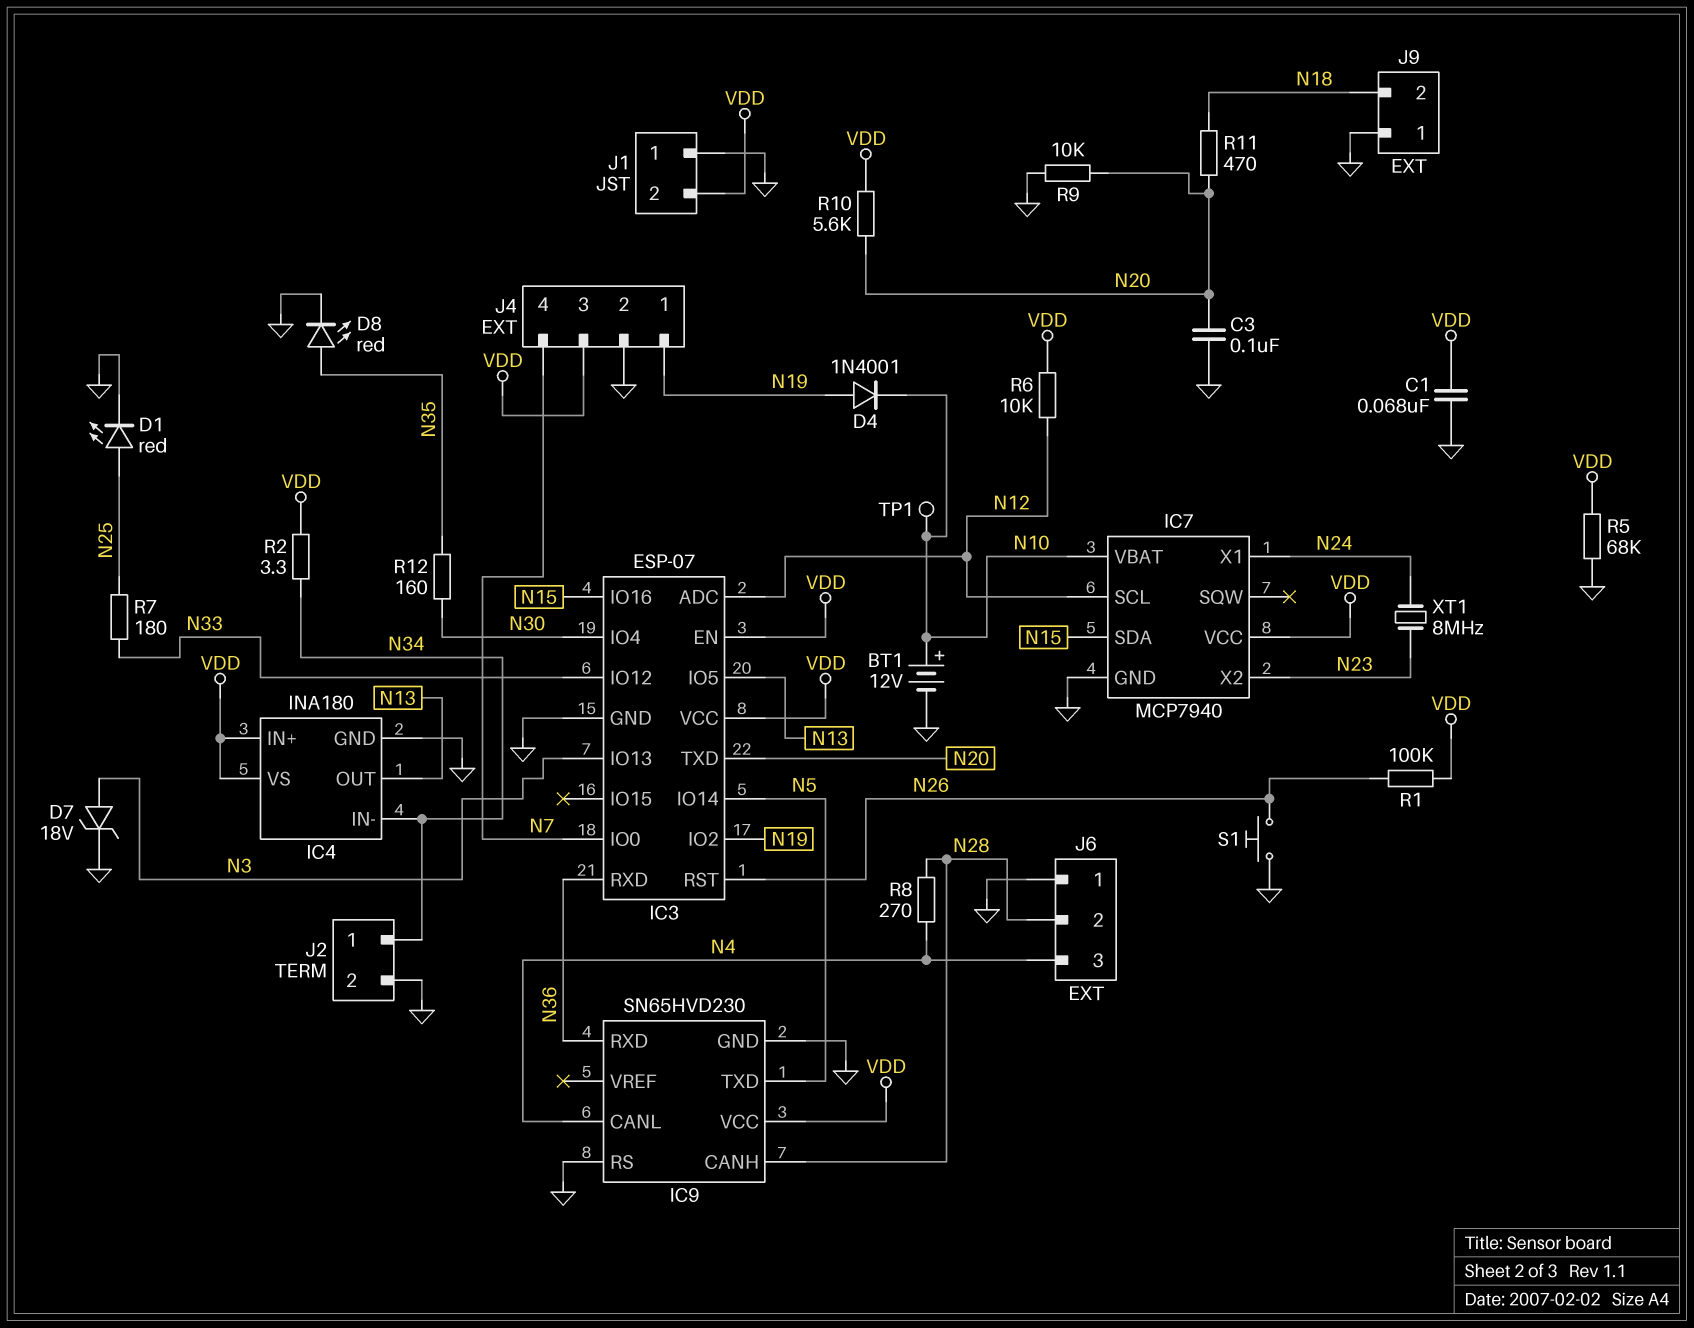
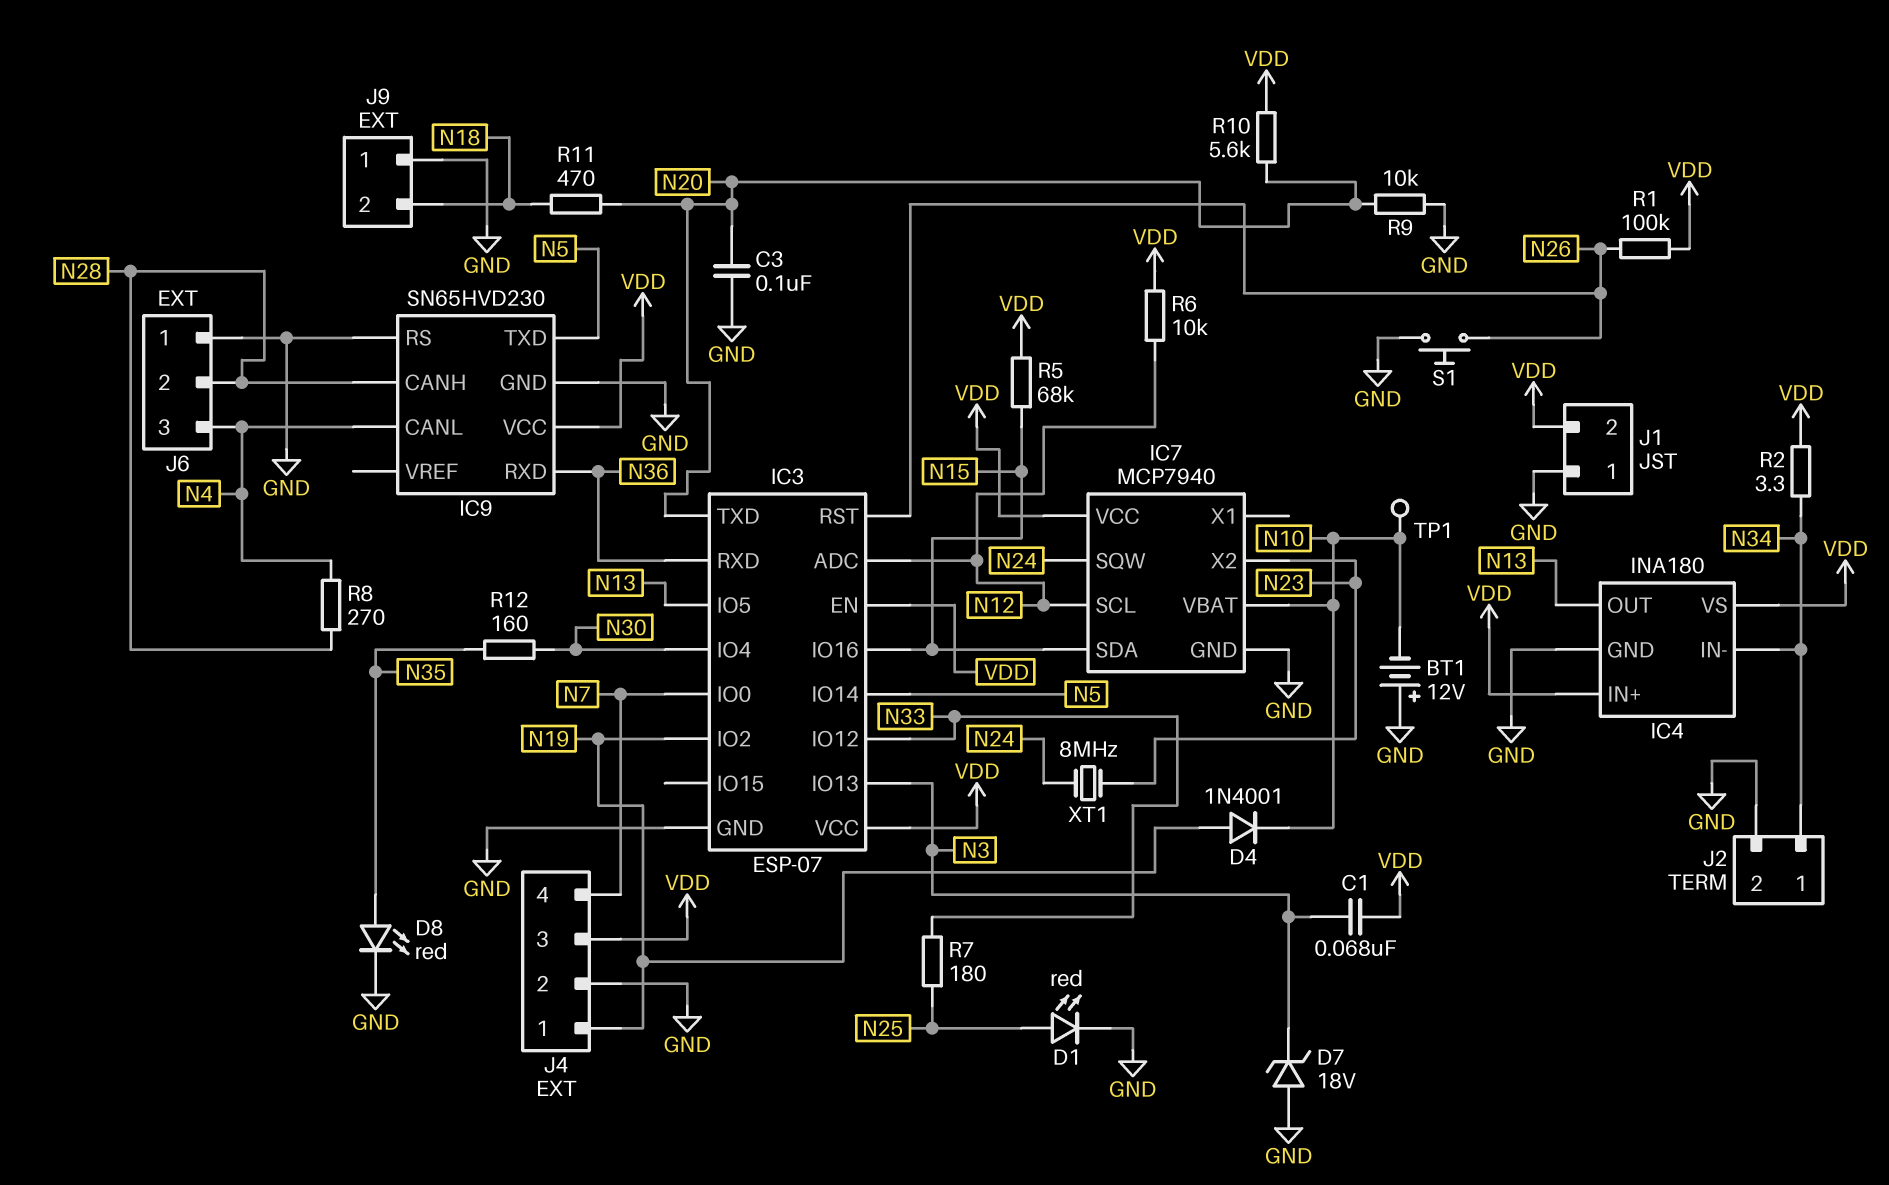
BT1: 12V (plus N10, minus GND) -> 12V (plus GND, minus N10)
C1: 68nF (GND, VDD) -> 68nF (N3, VDD)
D7: zener 18V (A N3, K GND) -> zener 18V (A GND, K N3)
IC7 pin SQW: none -> N24
IC7 pin X1: N24 -> none
R5: 68k (GND, VDD) -> 68k (N15, VDD)

